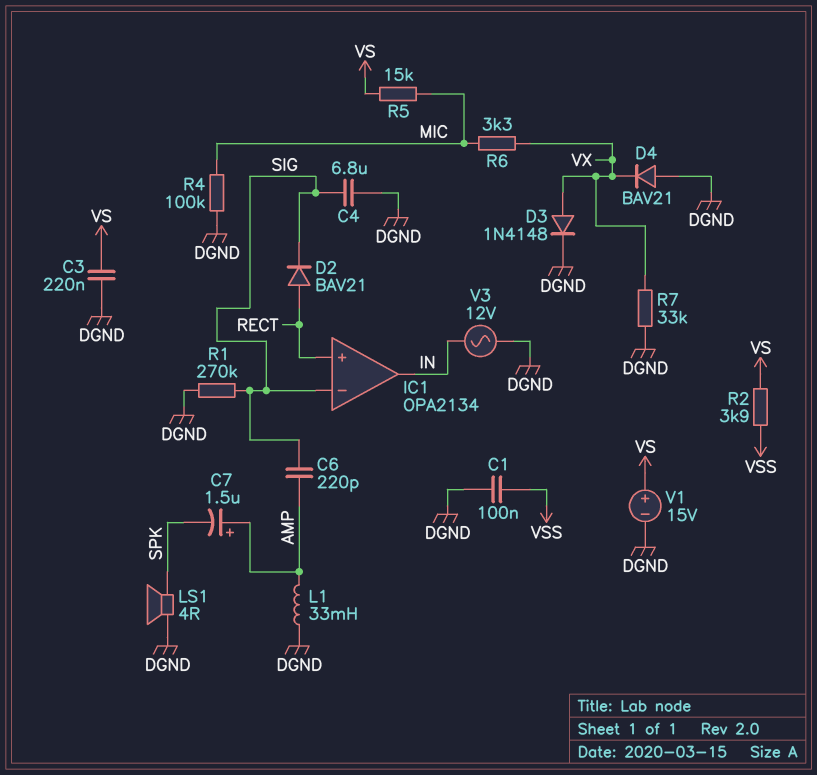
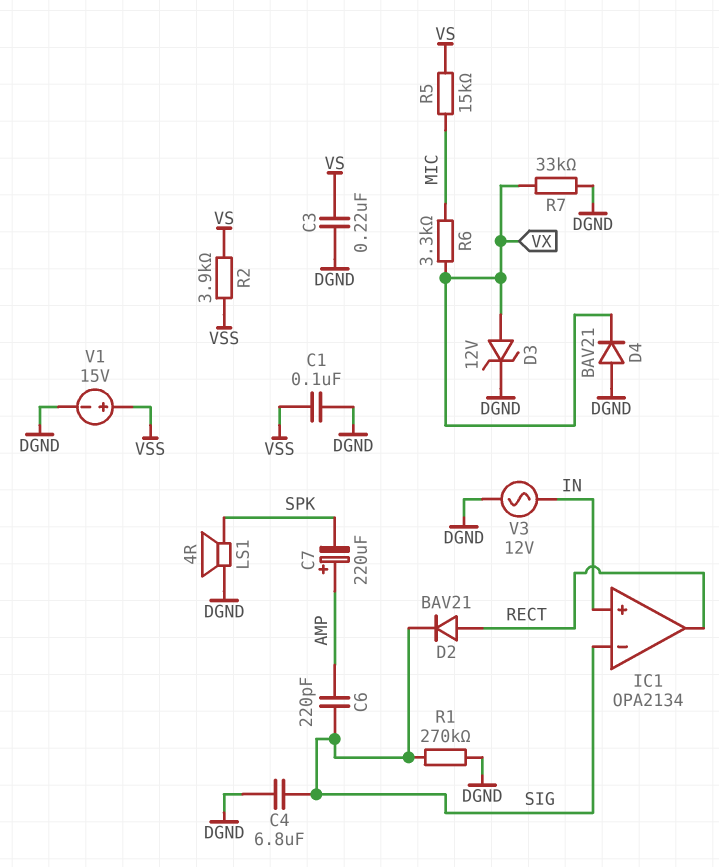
C7: 1.5uF (plus AMP, minus SPK) -> 220uF (plus AMP, minus SPK)
D3: diode 1N4148 (A VX, K DGND) -> zener 12V (A VX, K DGND)
IC1 pin in+: RECT -> IN
IC1 pin out: IN -> RECT
L1: 33mH (AMP, DGND) -> none
R4: 100k (DGND, MIC) -> none
V1: 15V (plus VS, minus DGND) -> 15V (plus VSS, minus DGND)

